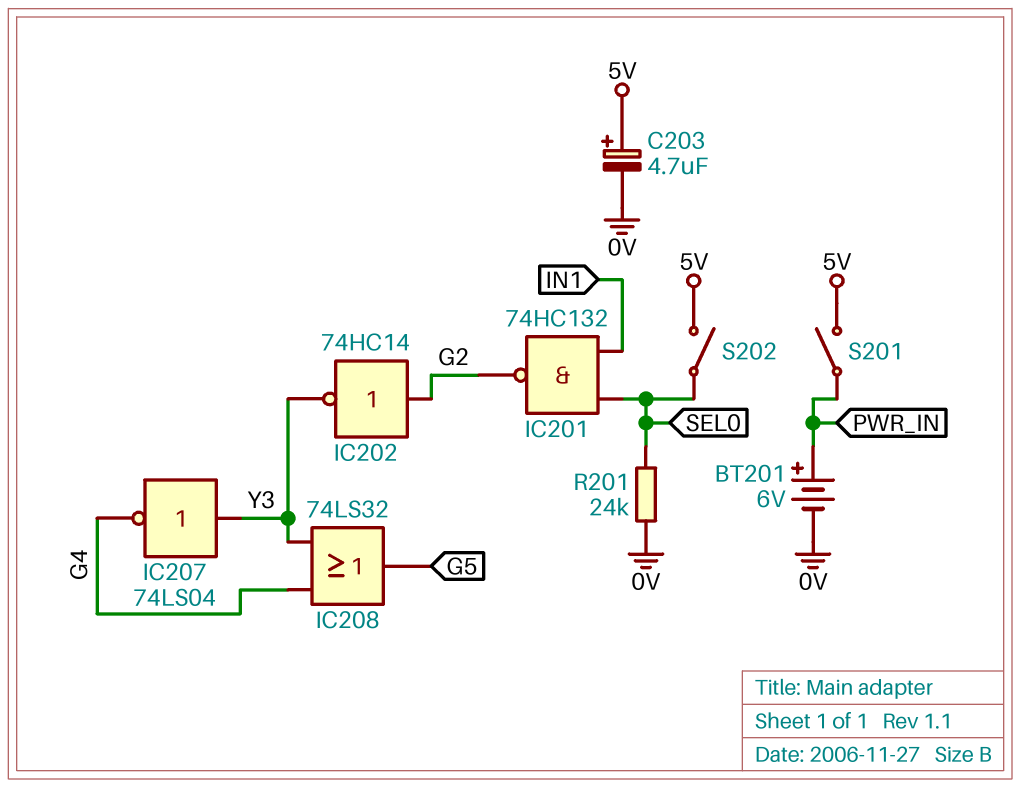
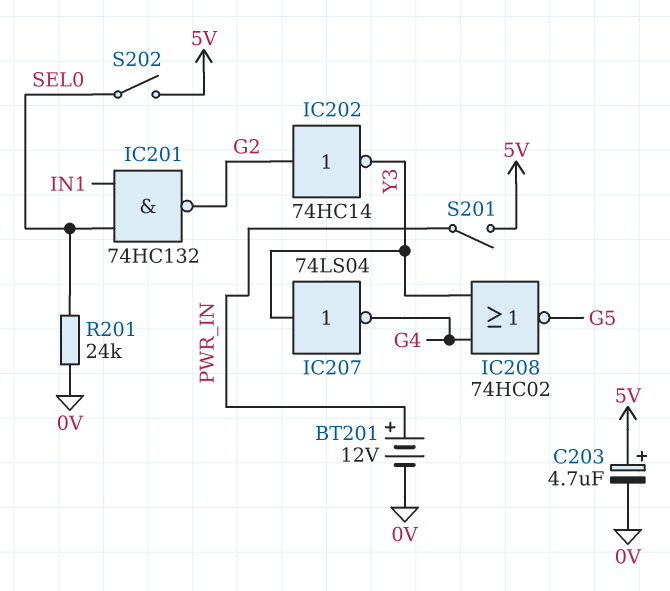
BT201: 6V (plus PWR_IN, minus 0V) -> 12V (plus PWR_IN, minus 0V)
IC208: OR 74LS32 (in G4, in Y3, out G5) -> NOR 74HC02 (in G4, in Y3, out G5)

